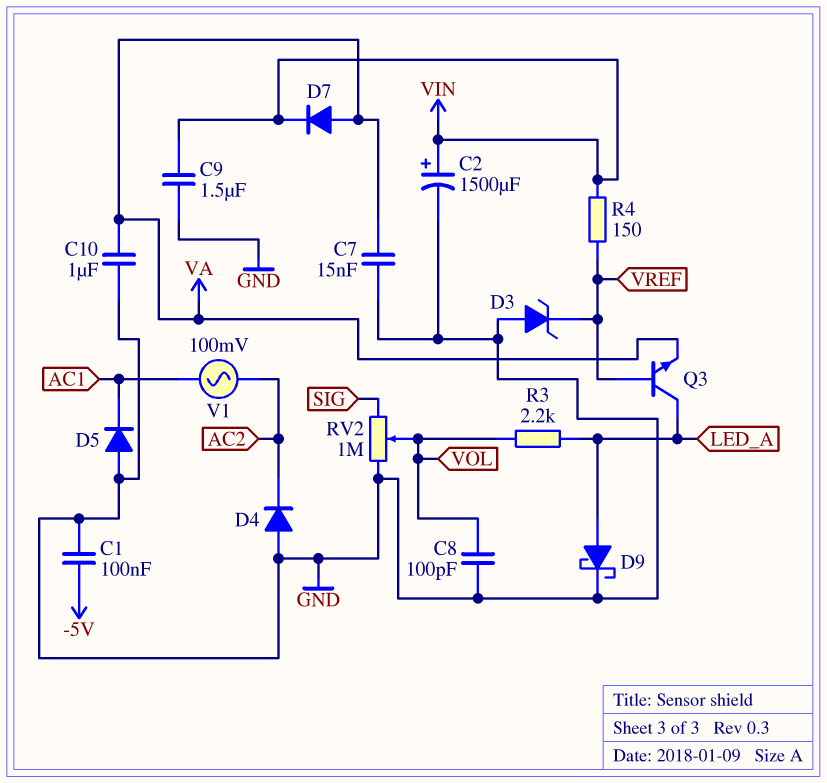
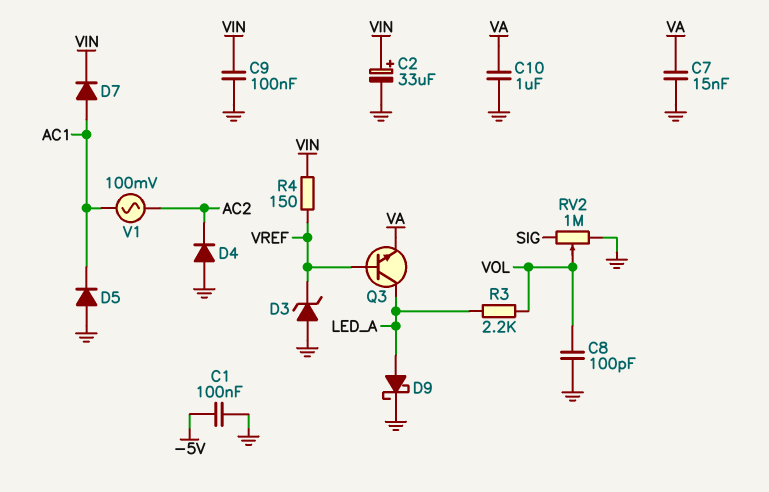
C2: 1500uF (plus VIN, minus GND) -> 33uF (plus VIN, minus GND)
C9: 1.5uF (GND, VIN) -> 100nF (GND, VIN)
D7: diode (A VA, K VIN) -> diode (A AC1, K VIN)

